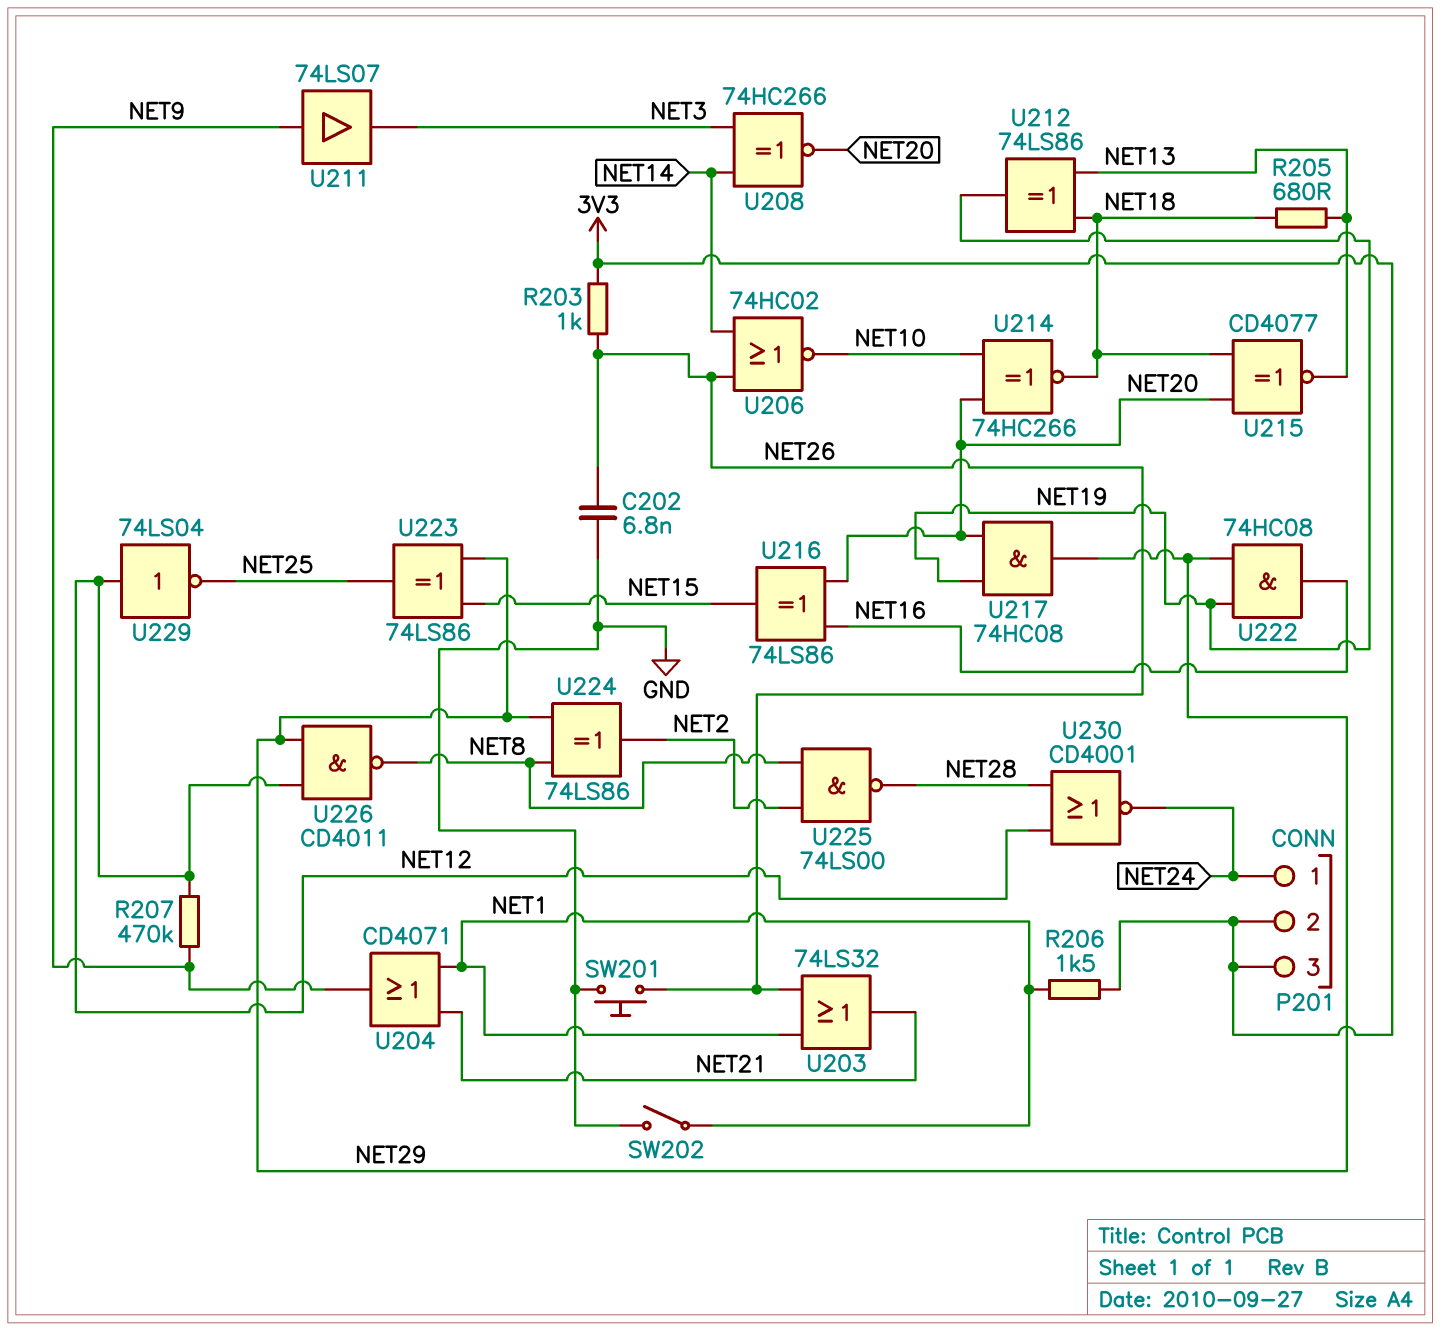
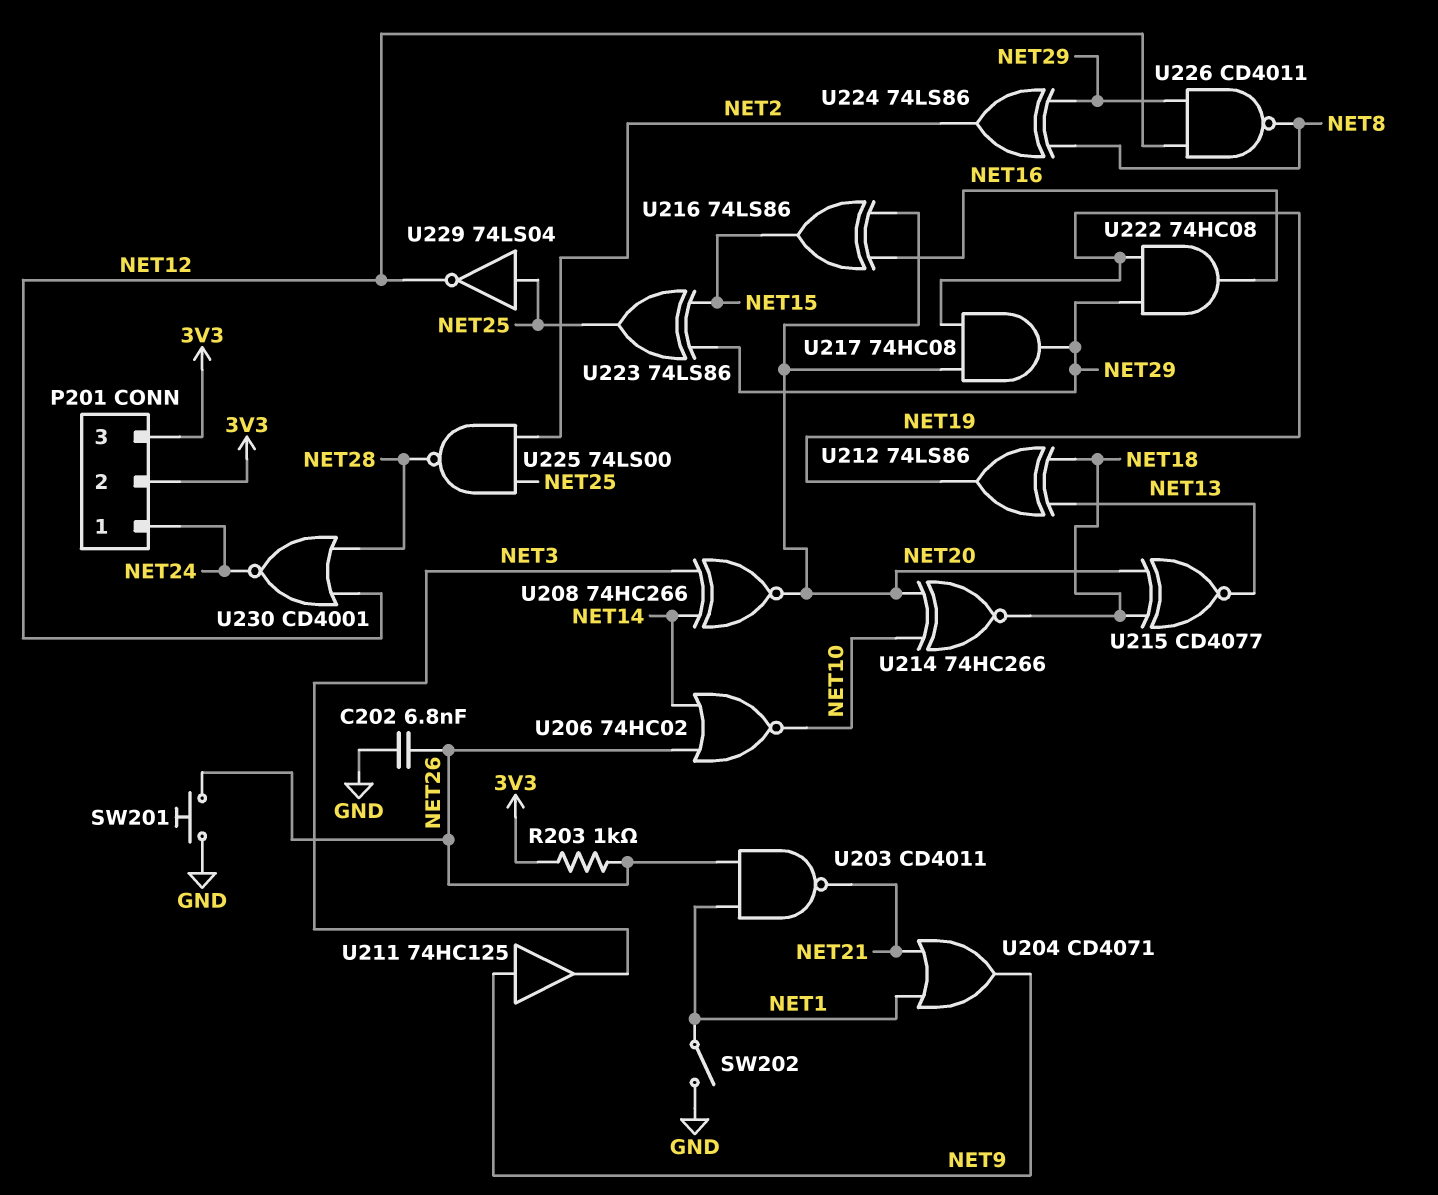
R205: 680 (NET13, NET18) -> none
R206: 1.5k (3V3, NET1) -> none
R207: 470k (NET9, NET12) -> none
U203: OR 74LS32 (in NET1, in NET26, out NET21) -> NAND CD4011 (in NET1, in NET26, out NET21)
U211: buffer 74LS07 (in NET9, out NET3) -> buffer 74HC125 (in NET9, out NET3)
U225: NAND 74LS00 (in NET2, in NET8, out NET28) -> NAND 74LS00 (in NET2, in NET25, out NET28)
U229: NOT 74LS04 (in NET12, out NET25) -> NOT 74LS04 (in NET25, out NET12)

